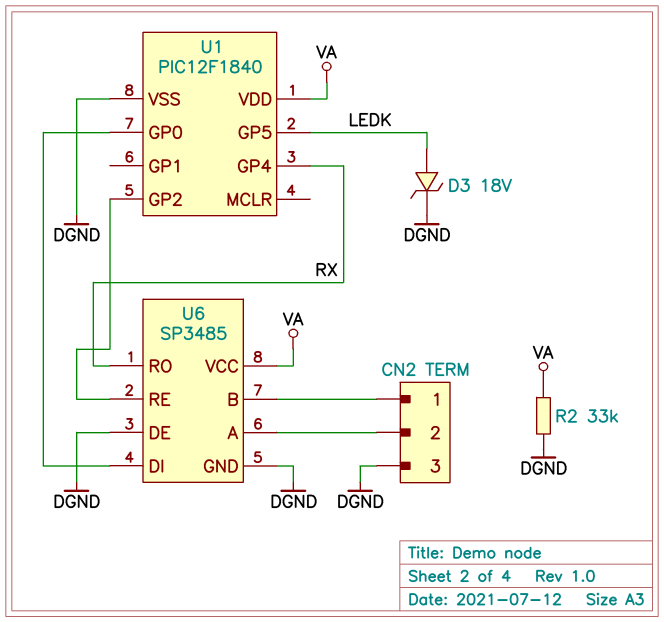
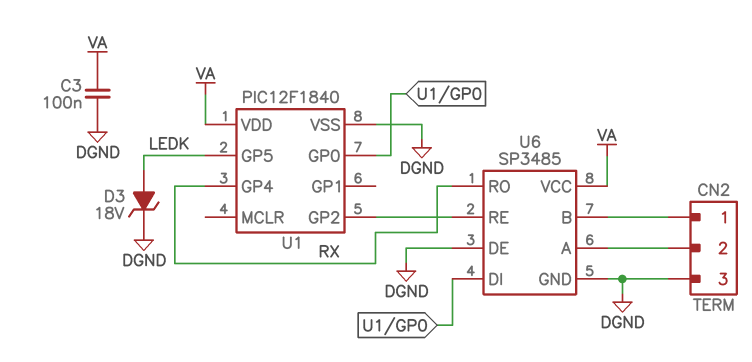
C3: none -> 100nF (DGND, VA)
R2: 33k (DGND, VA) -> none

